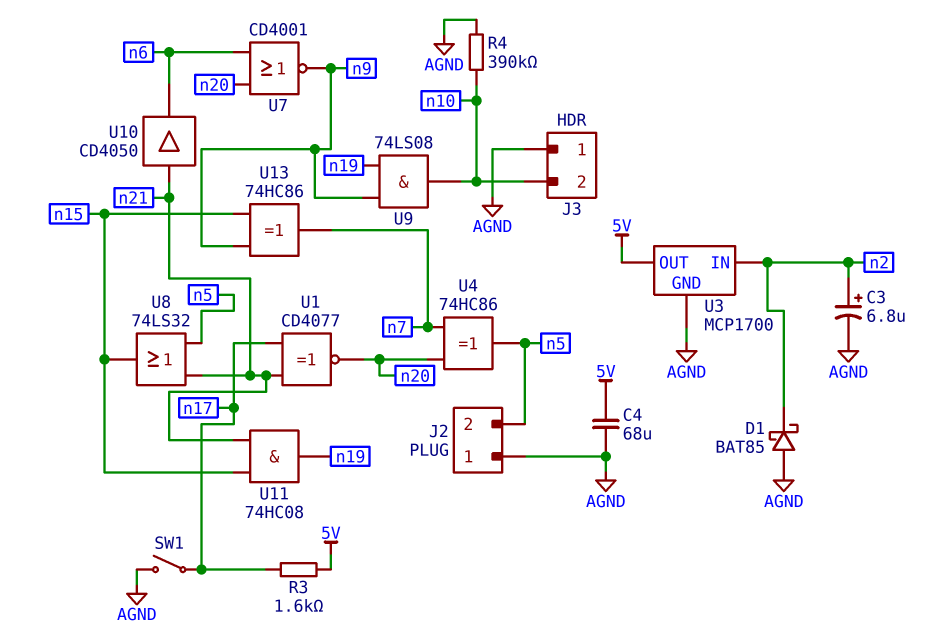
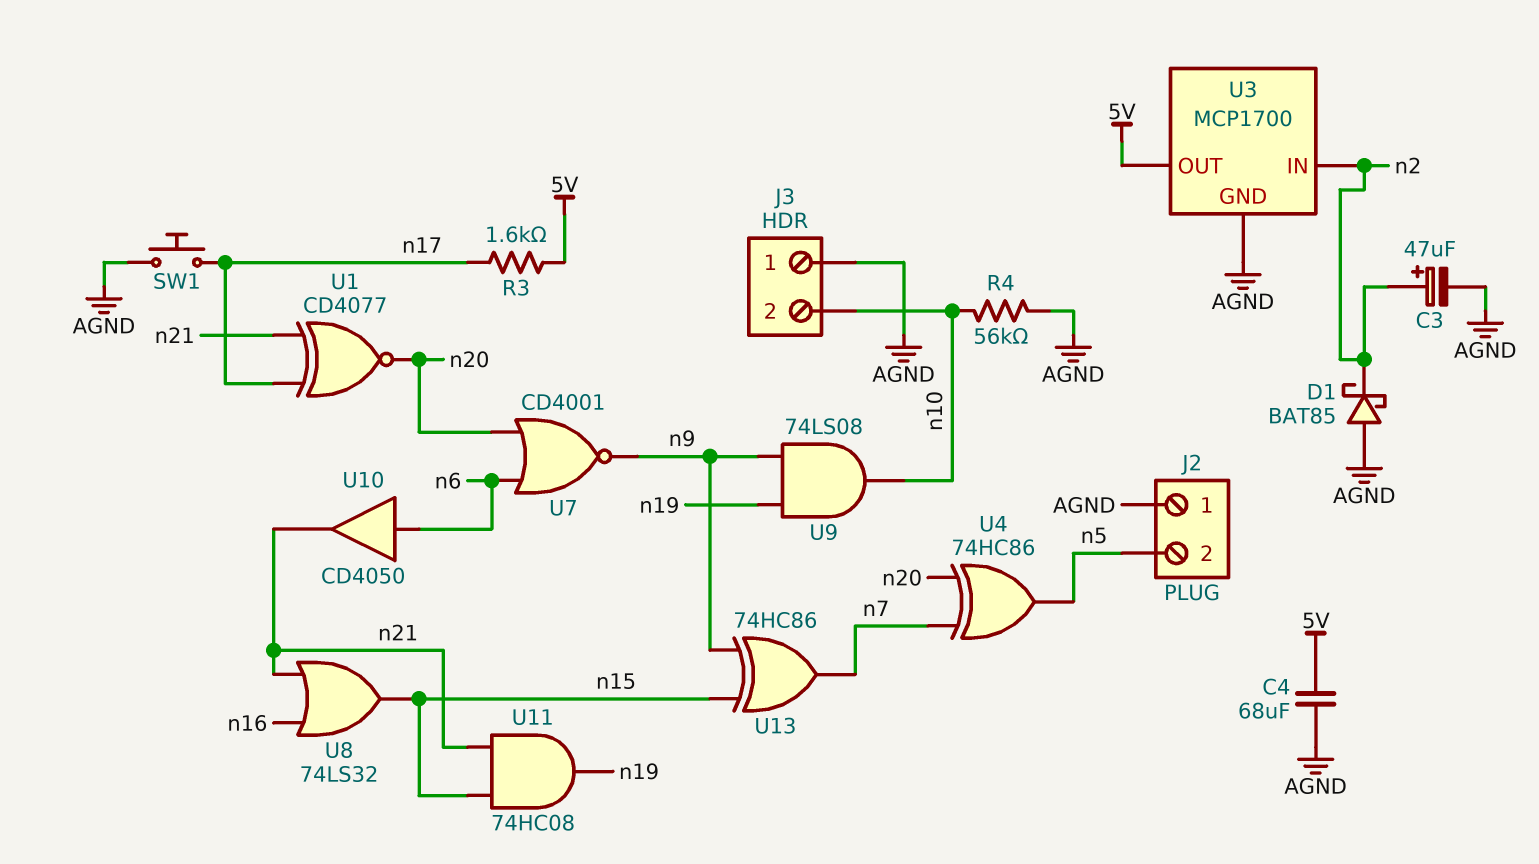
C3: 6.8uF (plus n2, minus AGND) -> 47uF (plus n2, minus AGND)
R4: 390k (AGND, n10) -> 56k (AGND, n10)
SW1: switch (AGND, n17) -> button (AGND, n17)
U8: OR 74LS32 (in n5, in n21, out n15) -> OR 74LS32 (in n16, in n21, out n15)
U10: buffer CD4050 (in n21, out n6) -> buffer CD4050 (in n6, out n21)

